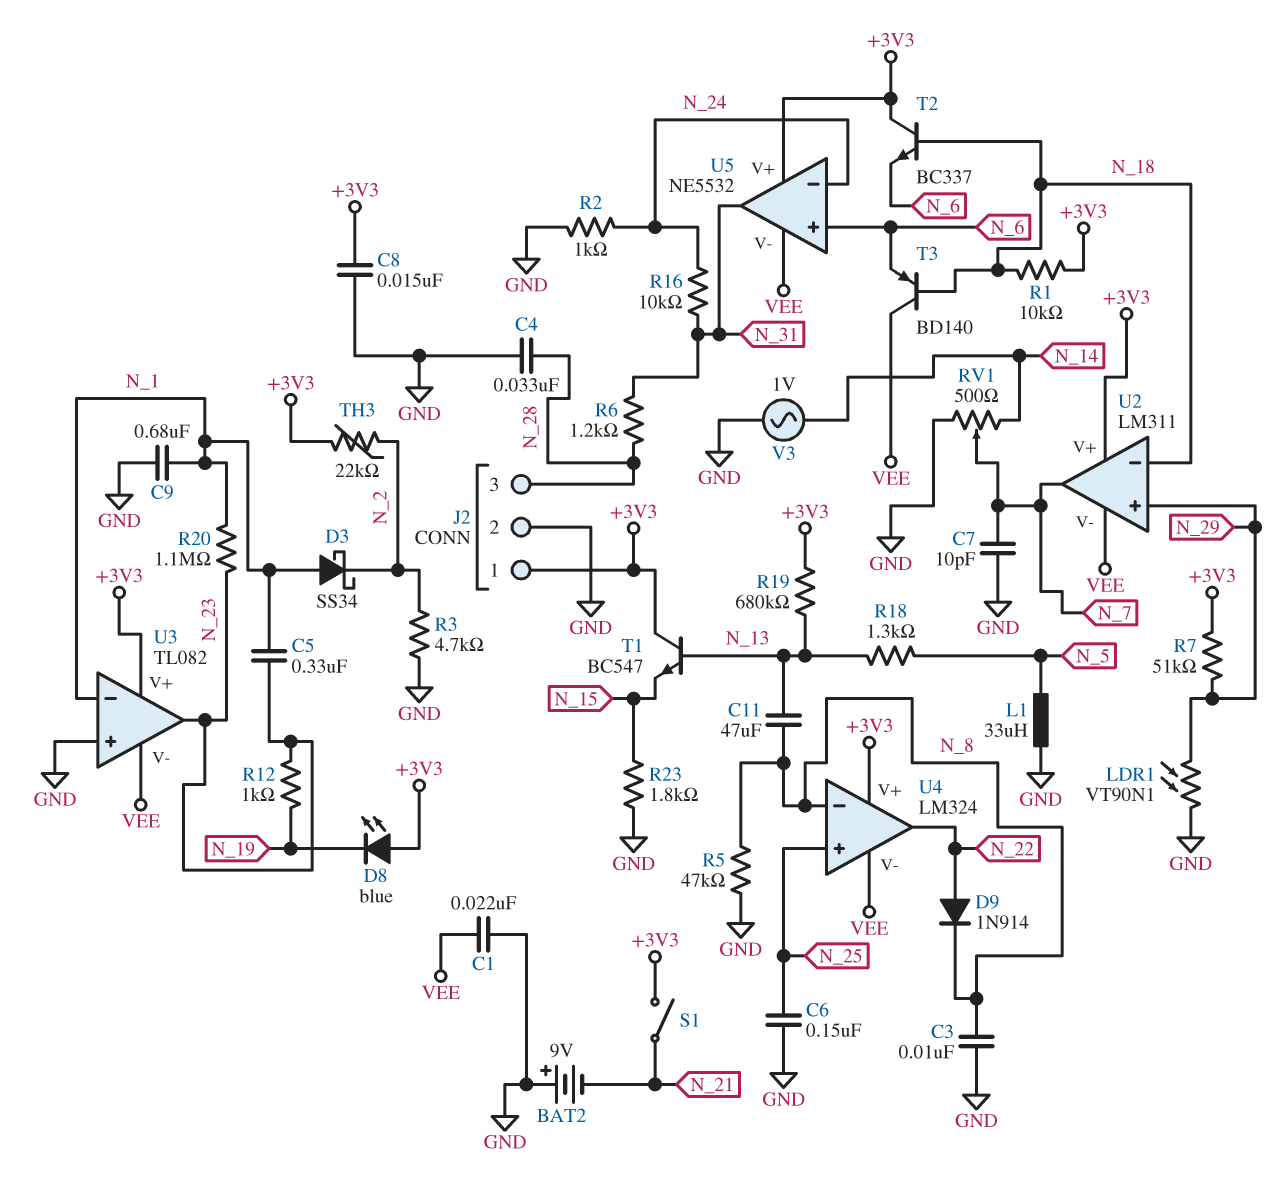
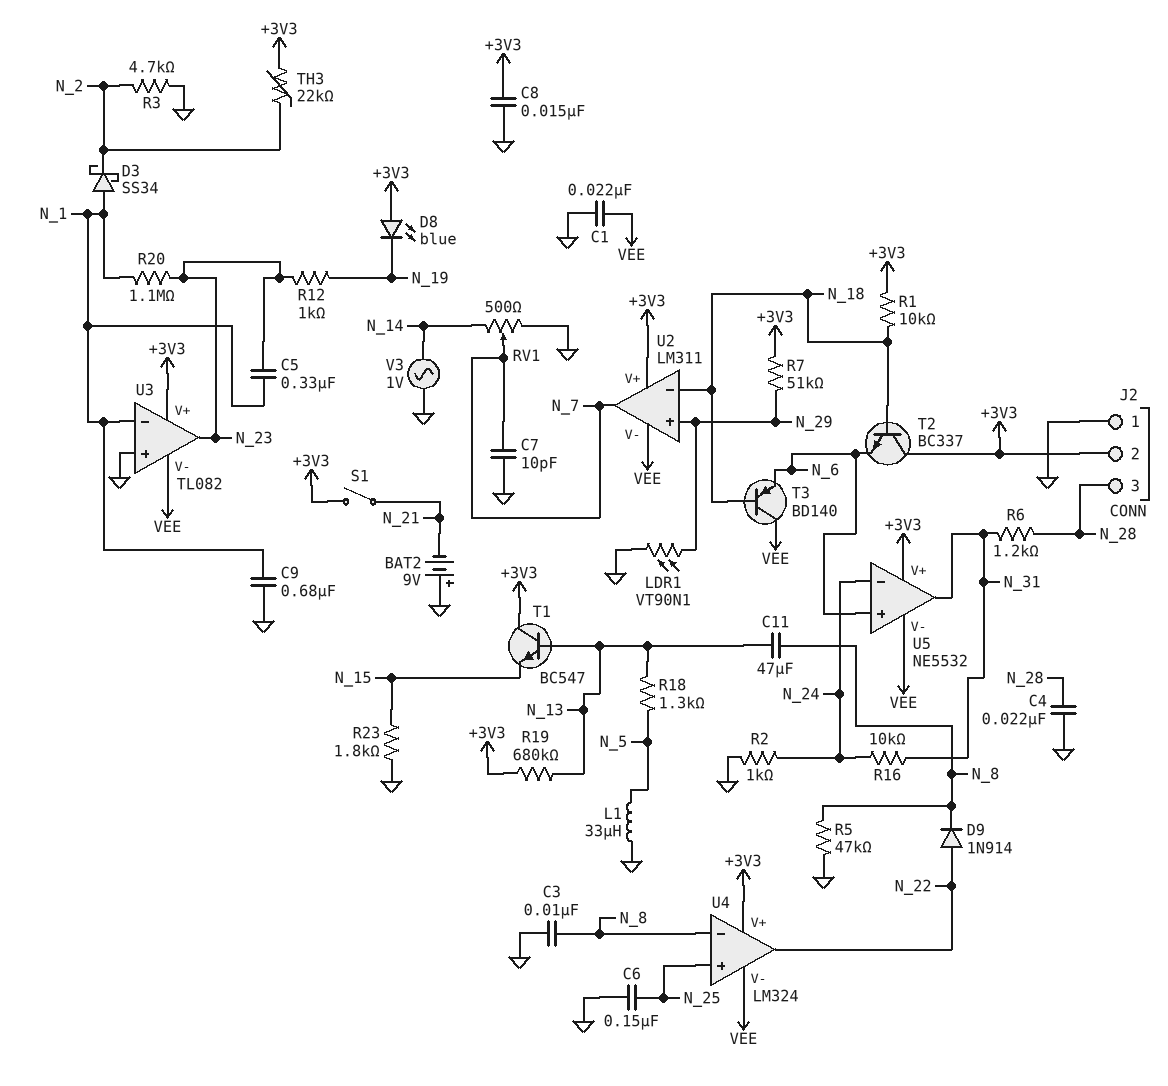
C4: 33nF (GND, N_28) -> 22nF (GND, N_28)
J2 pin 1: +3V3 -> GND
J2 pin 2: GND -> +3V3

